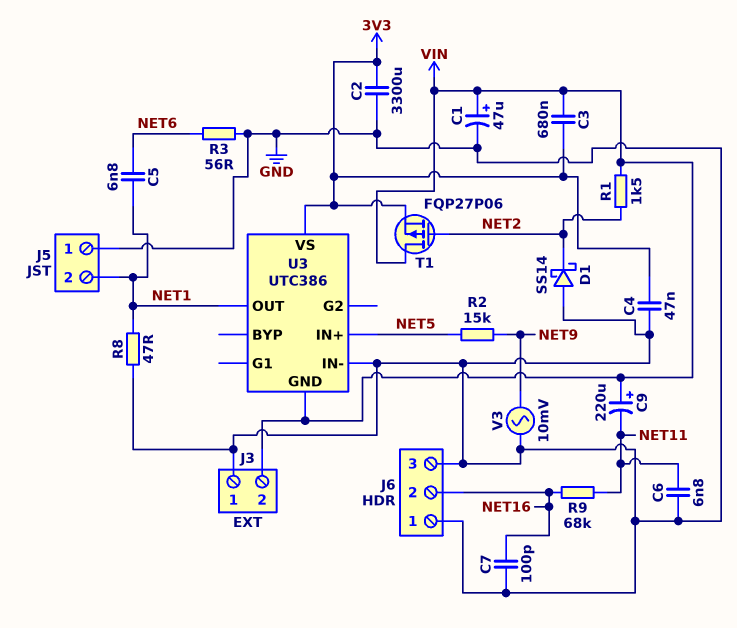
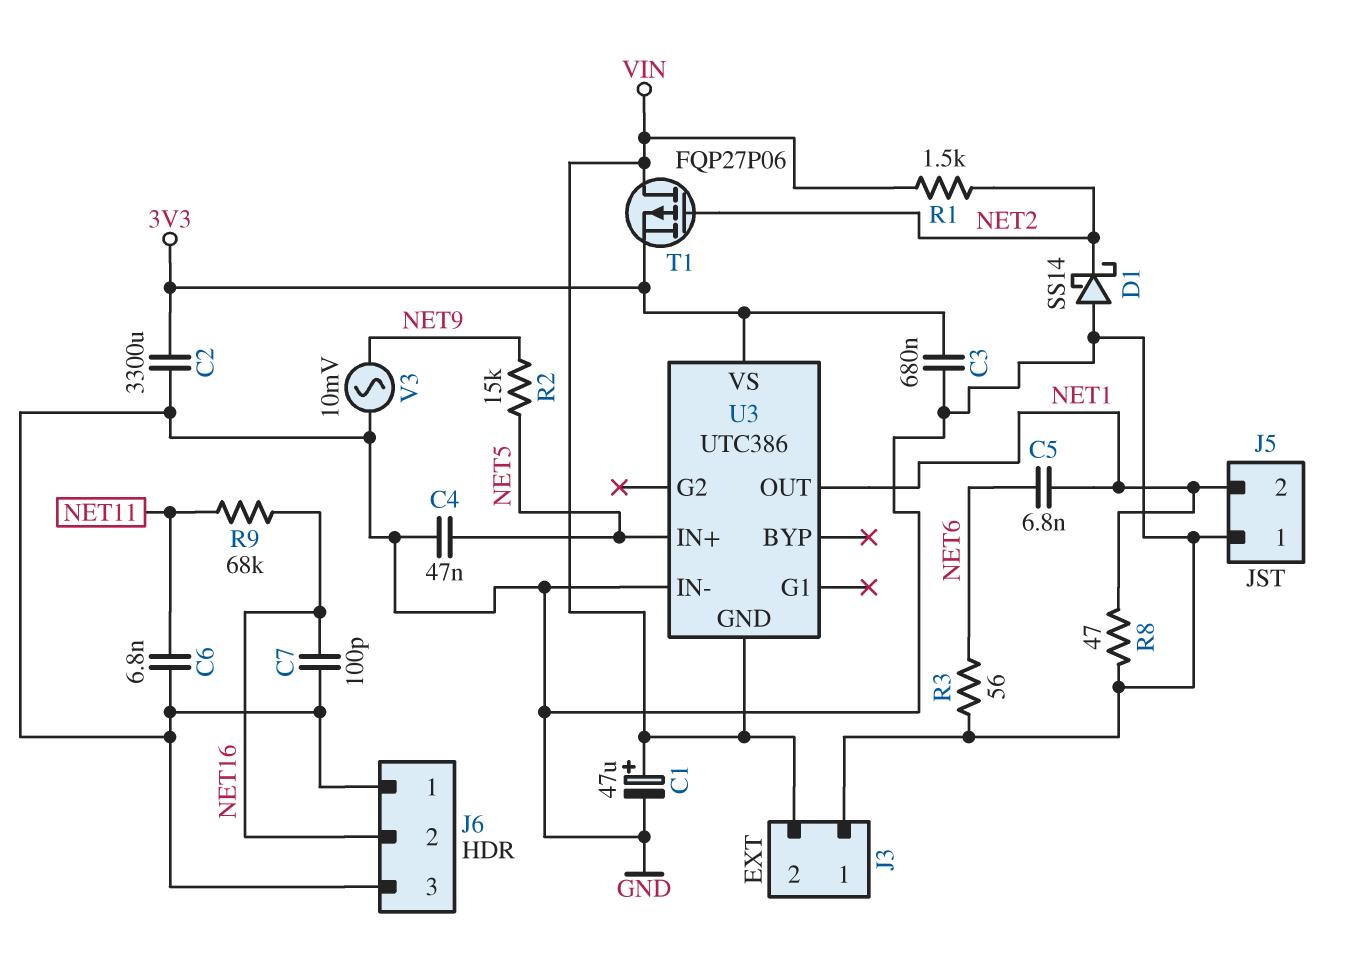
C3: 680nF (3V3, VIN) -> 680nF (3V3, GND)
C4: 47nF (3V3, GND) -> 47nF (GND, NET5)
C9: 220uF (plus VIN, minus NET11) -> none

